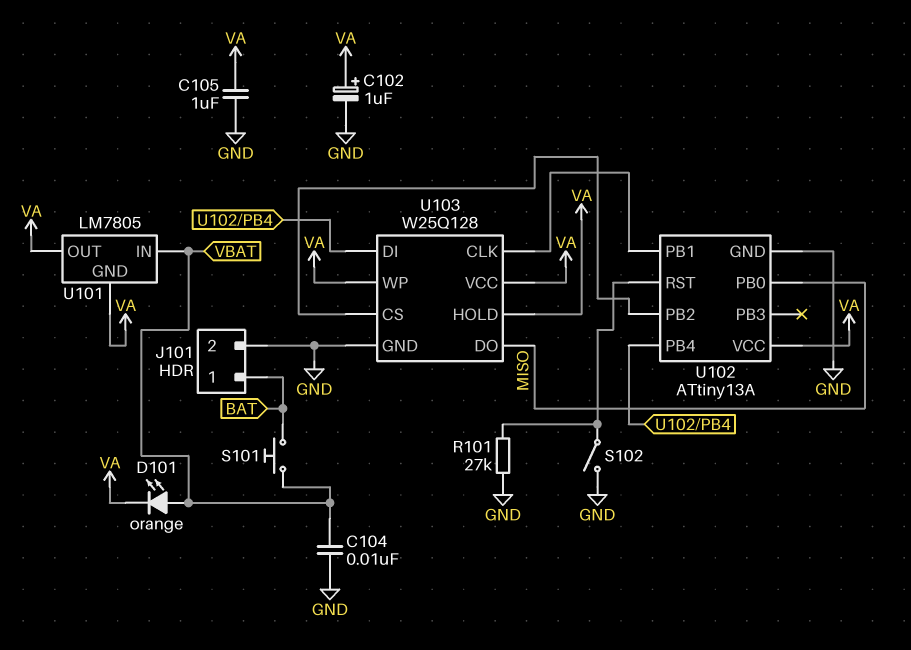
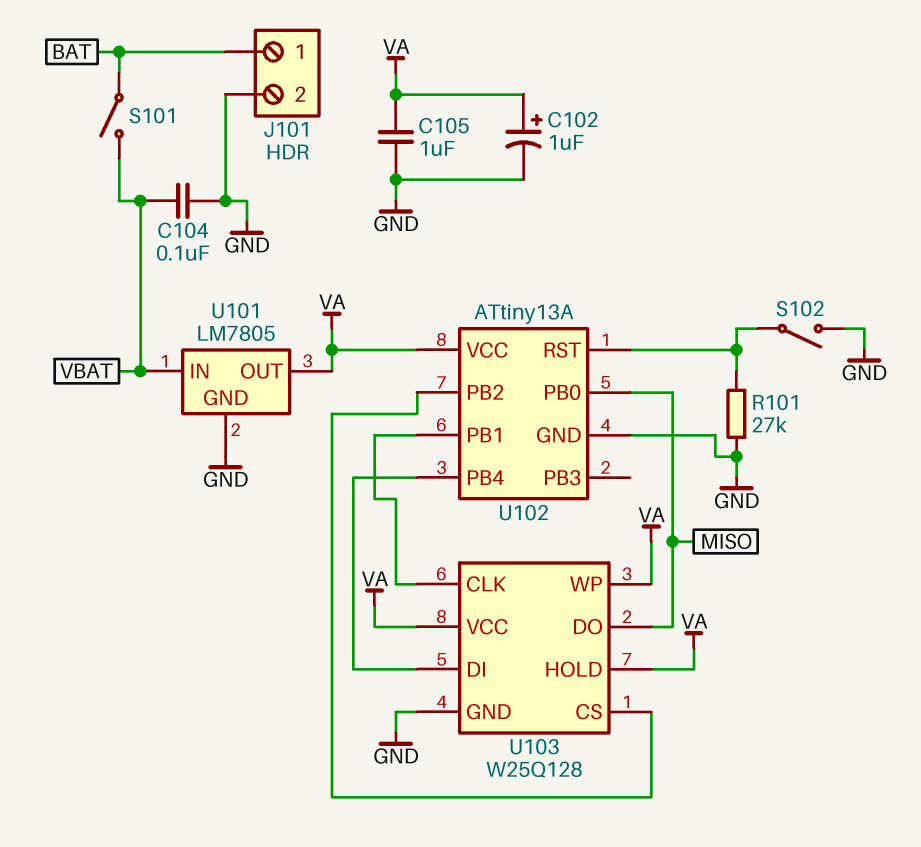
C104: 10nF (GND, VBAT) -> 100nF (GND, VBAT)
D101: LED orange (A VBAT, K VA) -> none
S101: button (BAT, VBAT) -> switch (BAT, VBAT)
U101 pin GND: VA -> GND

